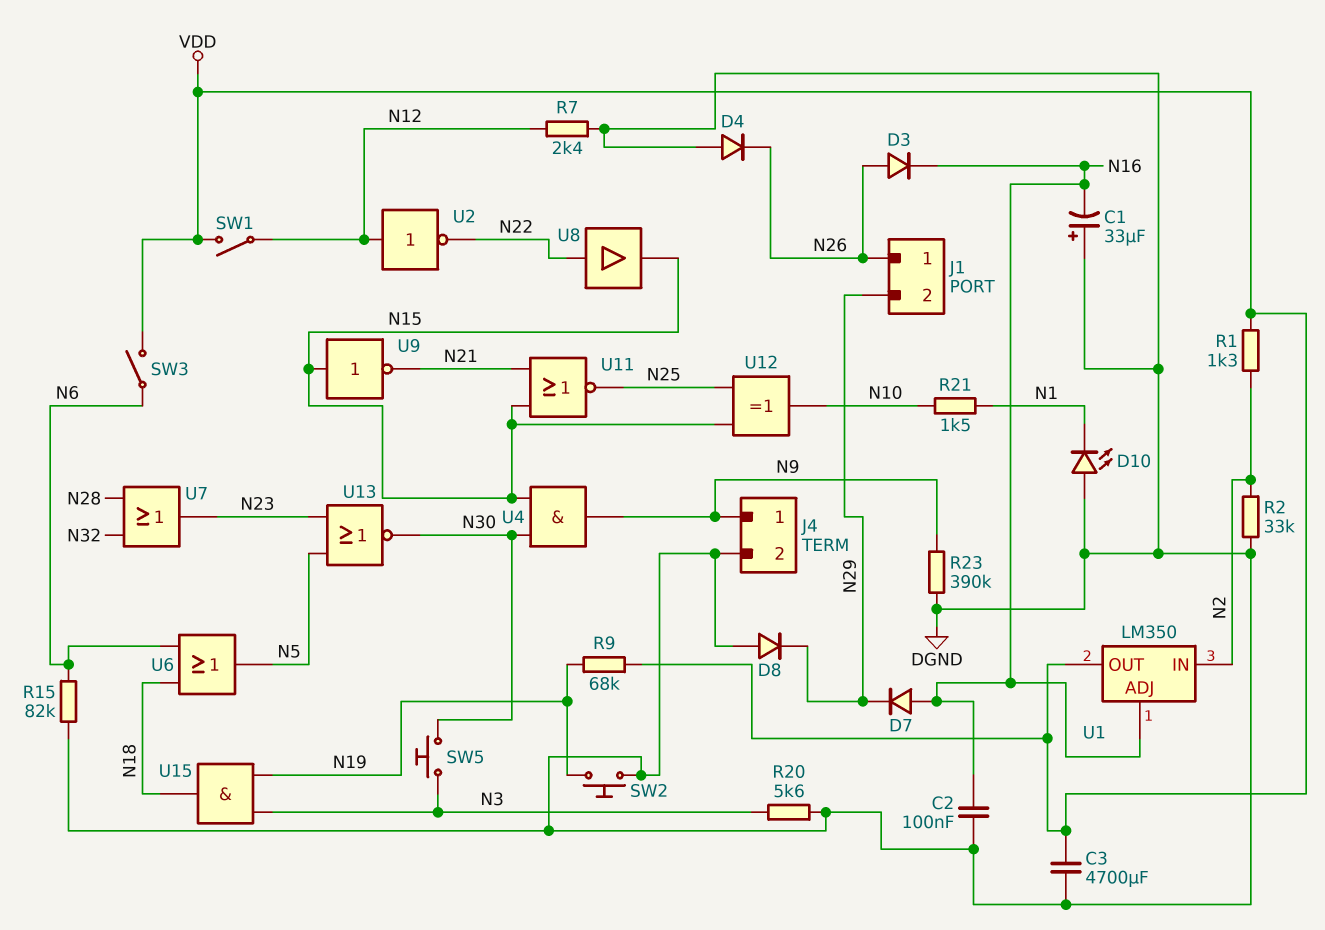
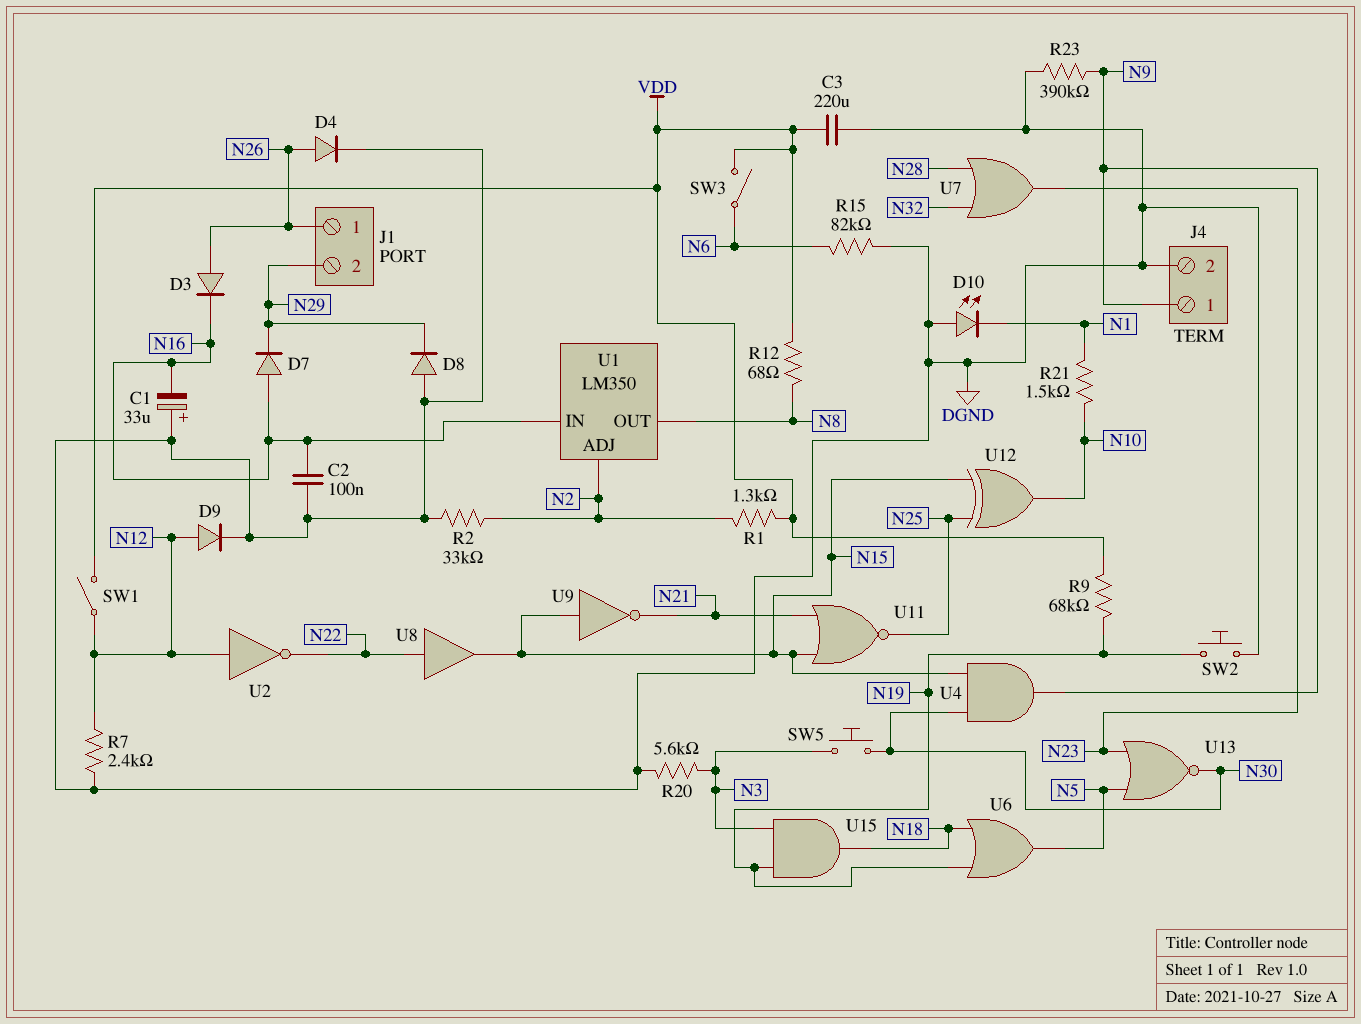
C3: 4700uF (DGND, VDD) -> 220uF (DGND, VDD)
D4: diode (A DGND, K N26) -> diode (A N26, K DGND)
D9: none -> diode (A N12, K DGND)
R12: none -> 68 (N8, VDD)
U1 pin ADJ: N16 -> N2
U1 pin IN: N2 -> N16
U1 pin OUT: VDD -> N8
U6: OR (in N6, in N18, out N5) -> OR (in N18, in N19, out N5)

